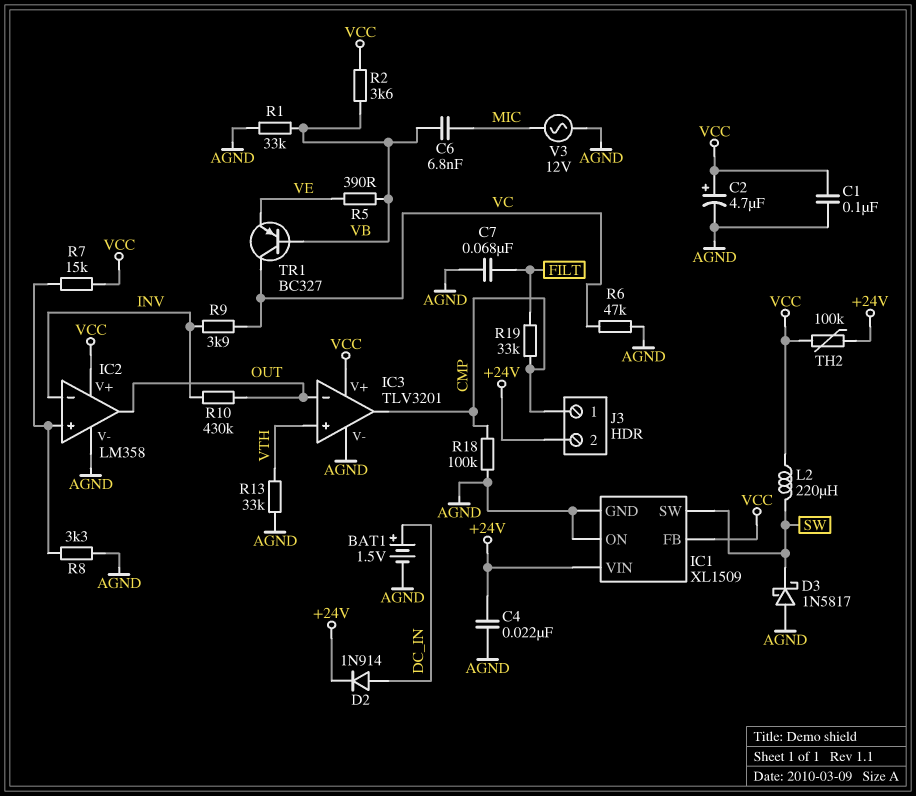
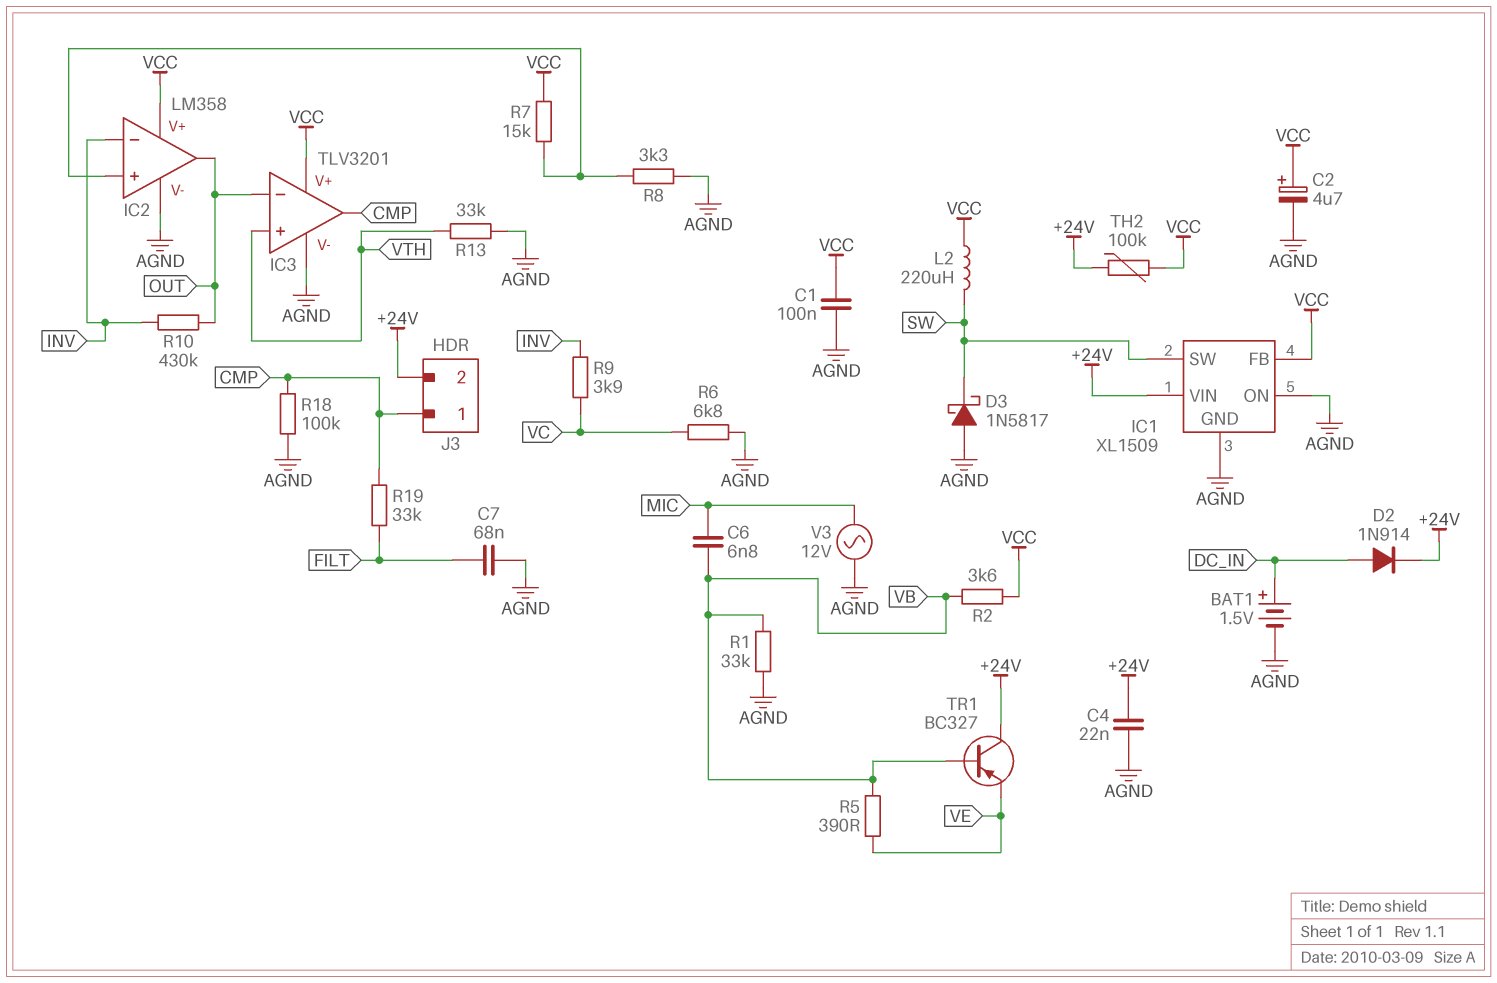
R6: 47k (AGND, VC) -> 6.8k (AGND, VC)
TR1: PNP BC327 (B VB, C VC, E VE) -> PNP BC327 (B VB, C +24V, E VE)

